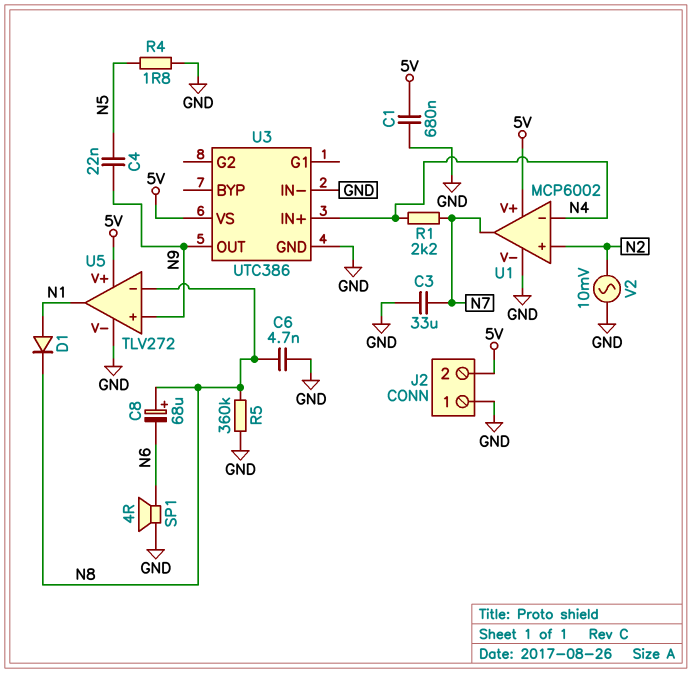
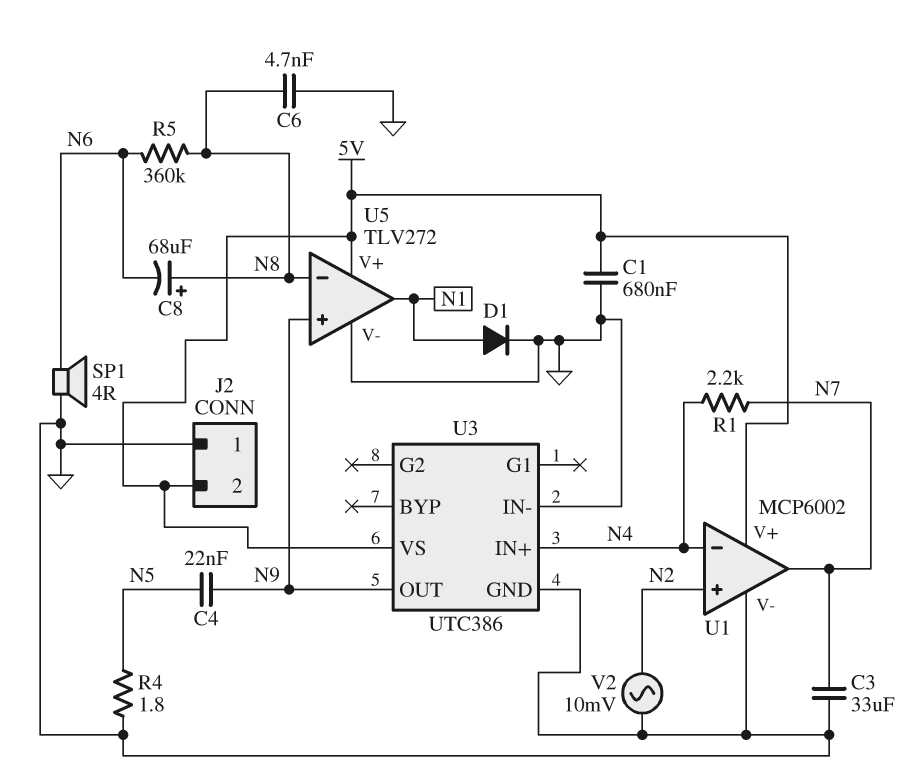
D1: diode (A N1, K N8) -> diode (A N1, K GND)
R5: 360k (GND, N8) -> 360k (N6, N8)

